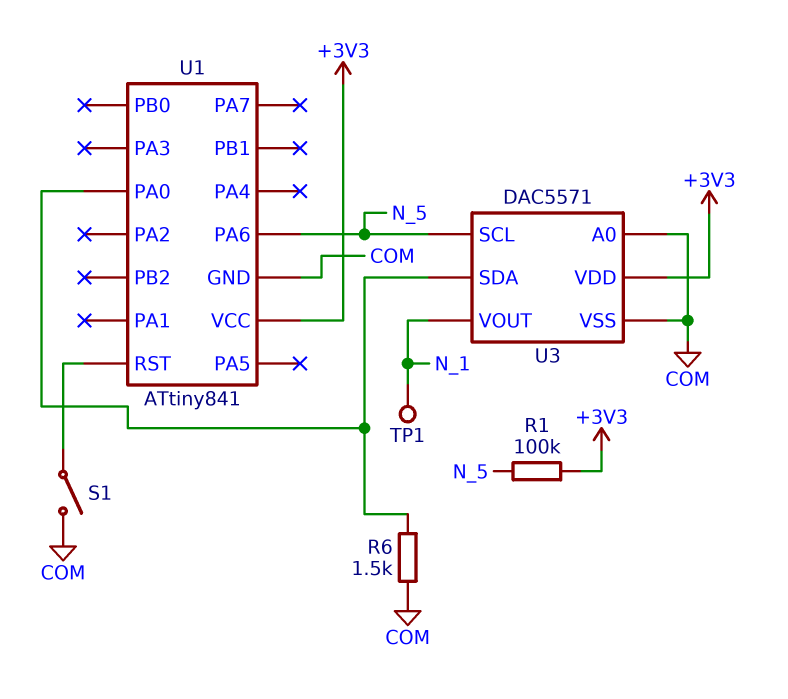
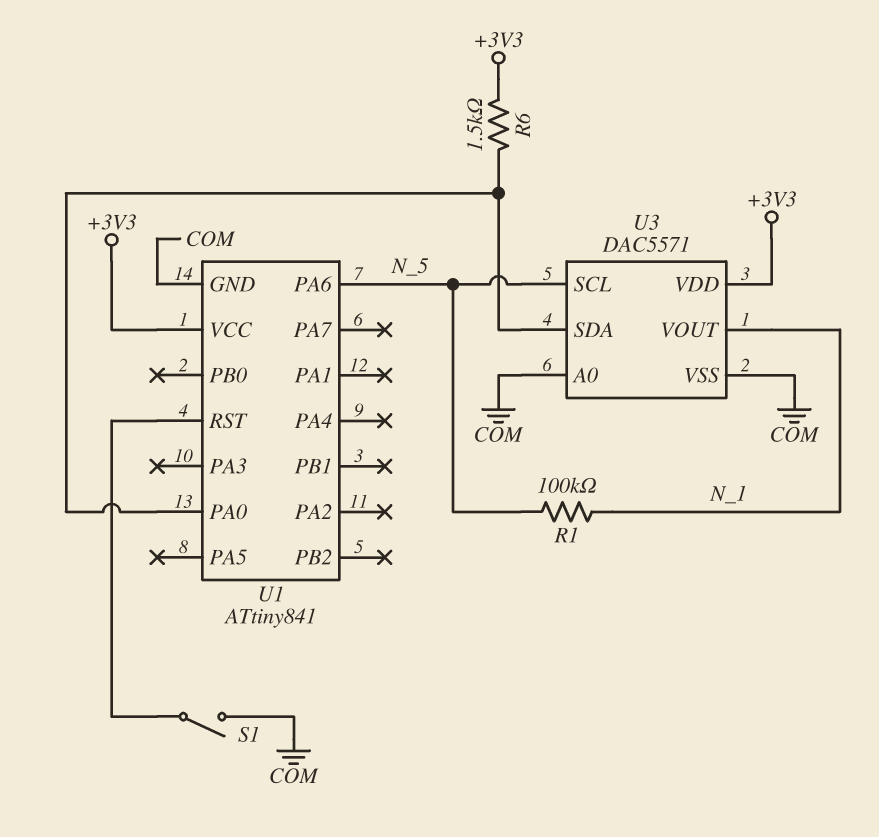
R1: 100k (+3V3, N_5) -> 100k (N_1, N_5)
R6: 1.5k (COM, U1/PA0) -> 1.5k (+3V3, U1/PA0)
TP1: test point (N_1) -> none

